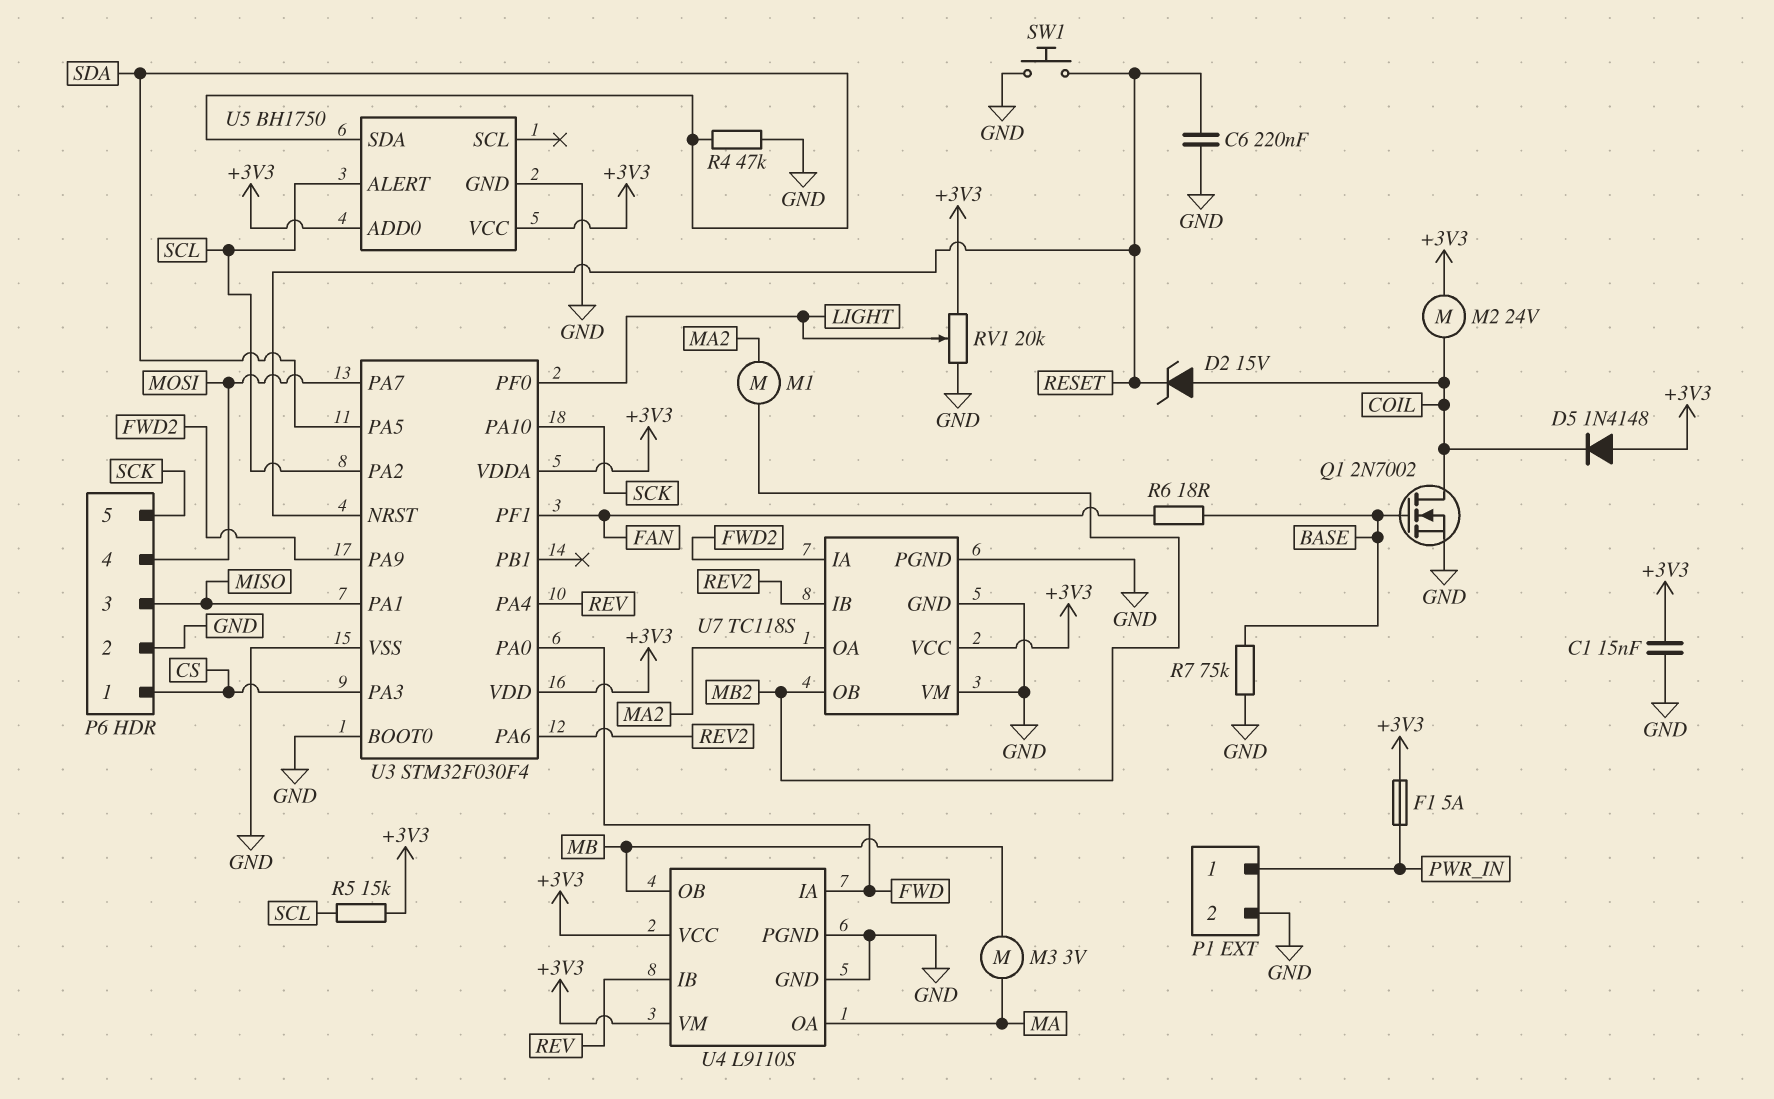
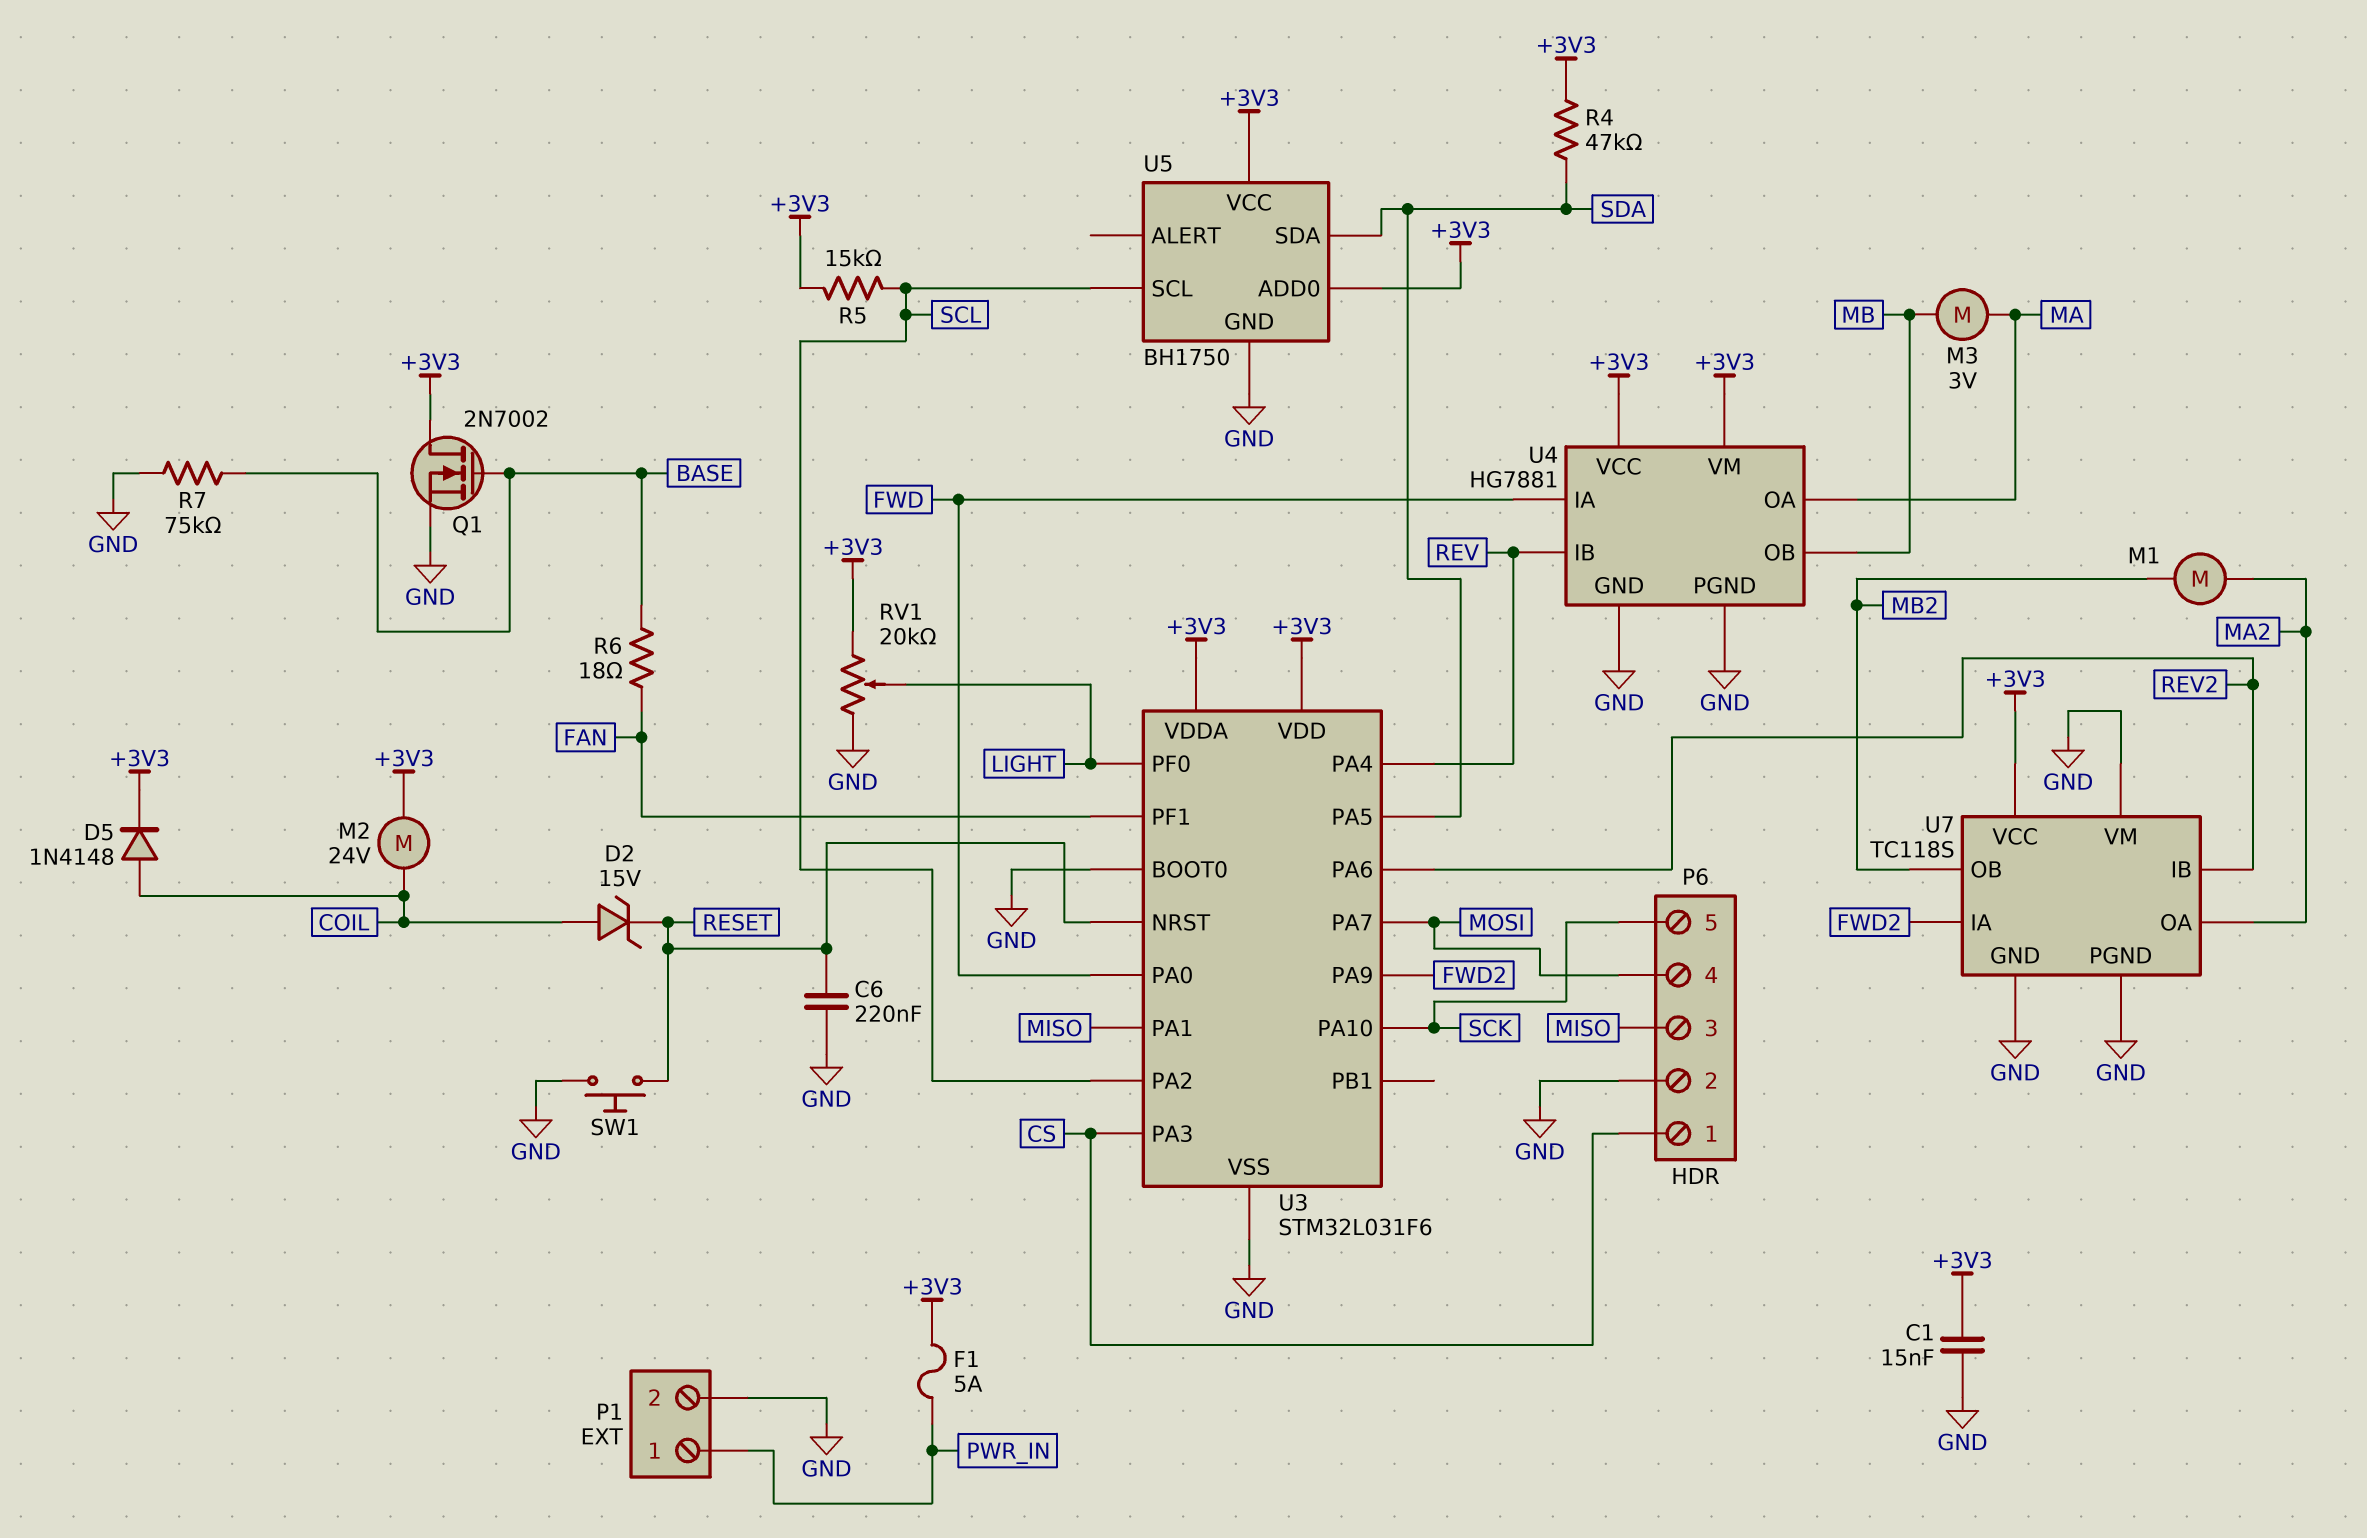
D5: diode 1N4148 (A +3V3, K COIL) -> diode 1N4148 (A COIL, K +3V3)
Q1: NMOS 2N7002 (G BASE, D COIL, S GND) -> NMOS 2N7002 (G BASE, D +3V3, S GND)
R4: 47k (GND, SDA) -> 47k (+3V3, SDA)
U3: STM32F030F4 -> STM32L031F6
U4: L9110S -> HG7881
U5 pin ALERT: SCL -> none
U5 pin SCL: none -> SCL

